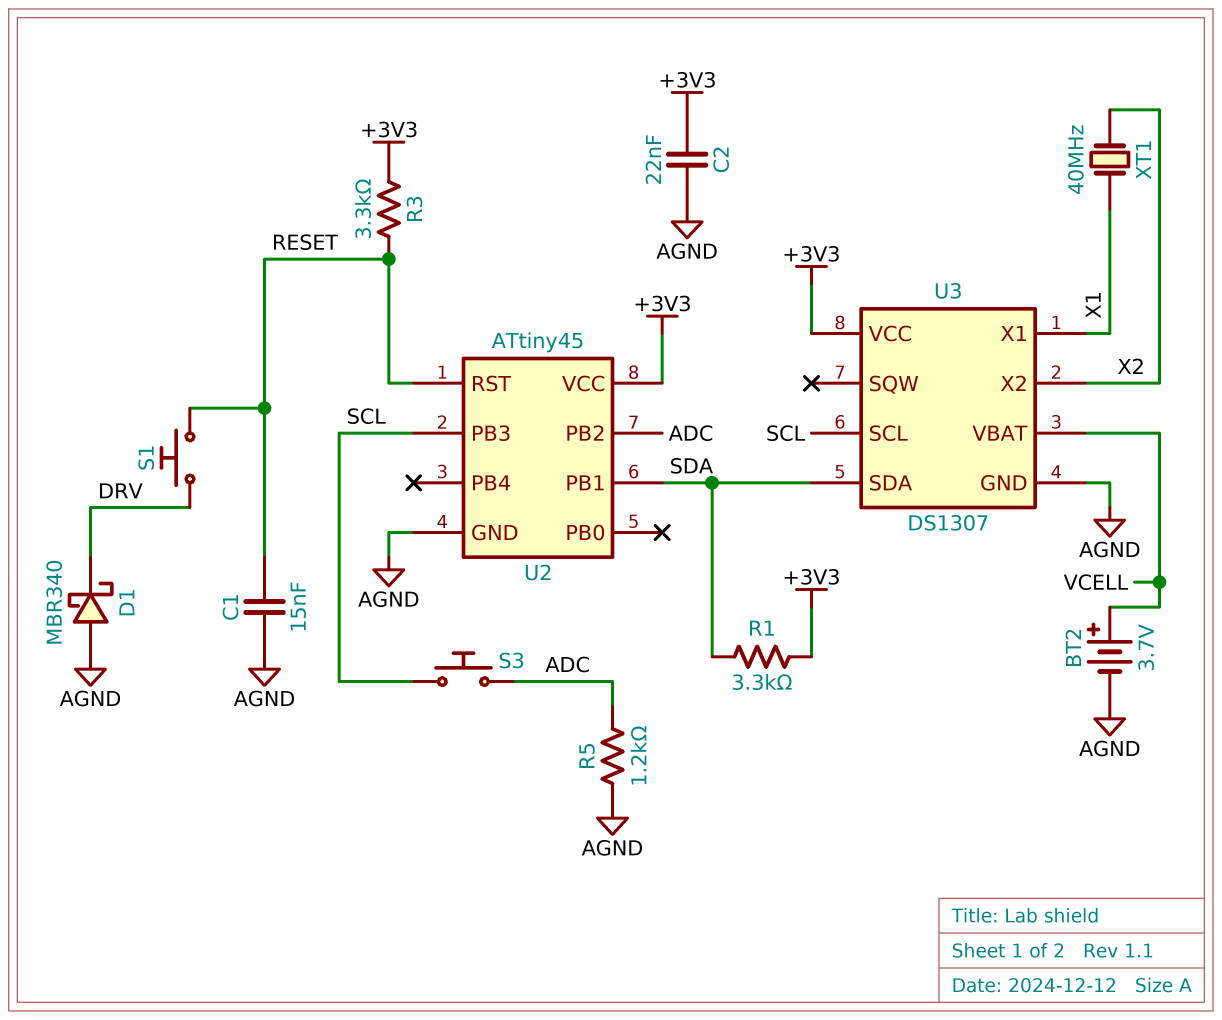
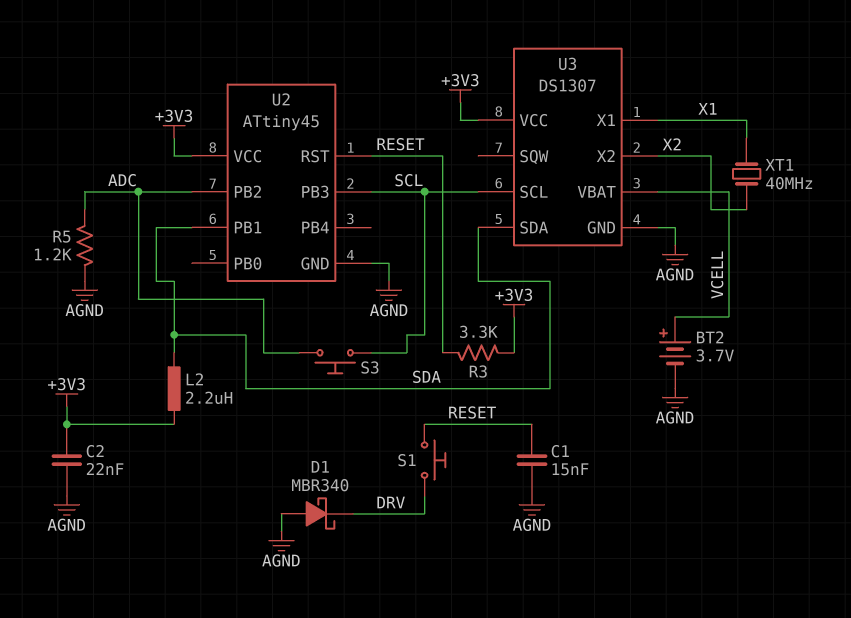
L2: none -> 2.2uH (+3V3, SDA)
R1: 3.3k (+3V3, SDA) -> none

